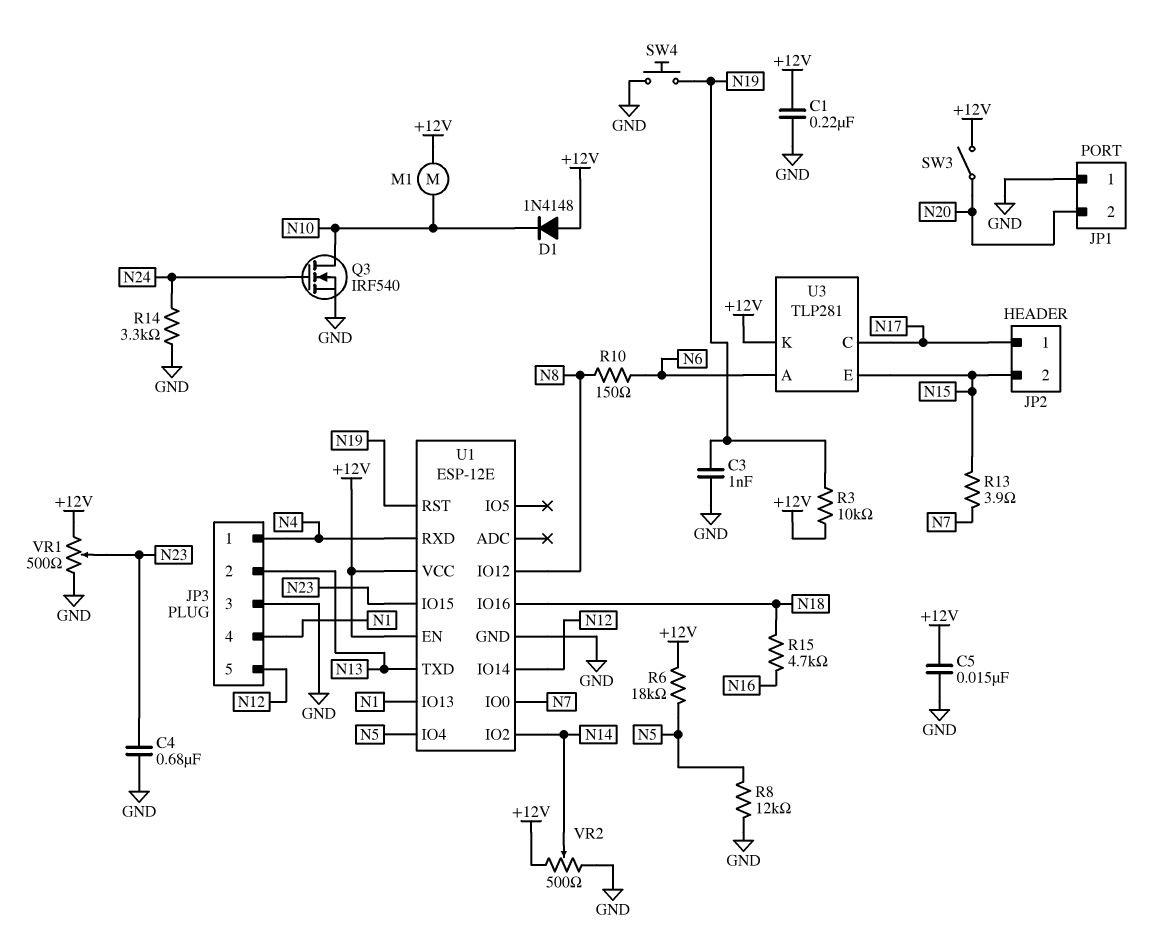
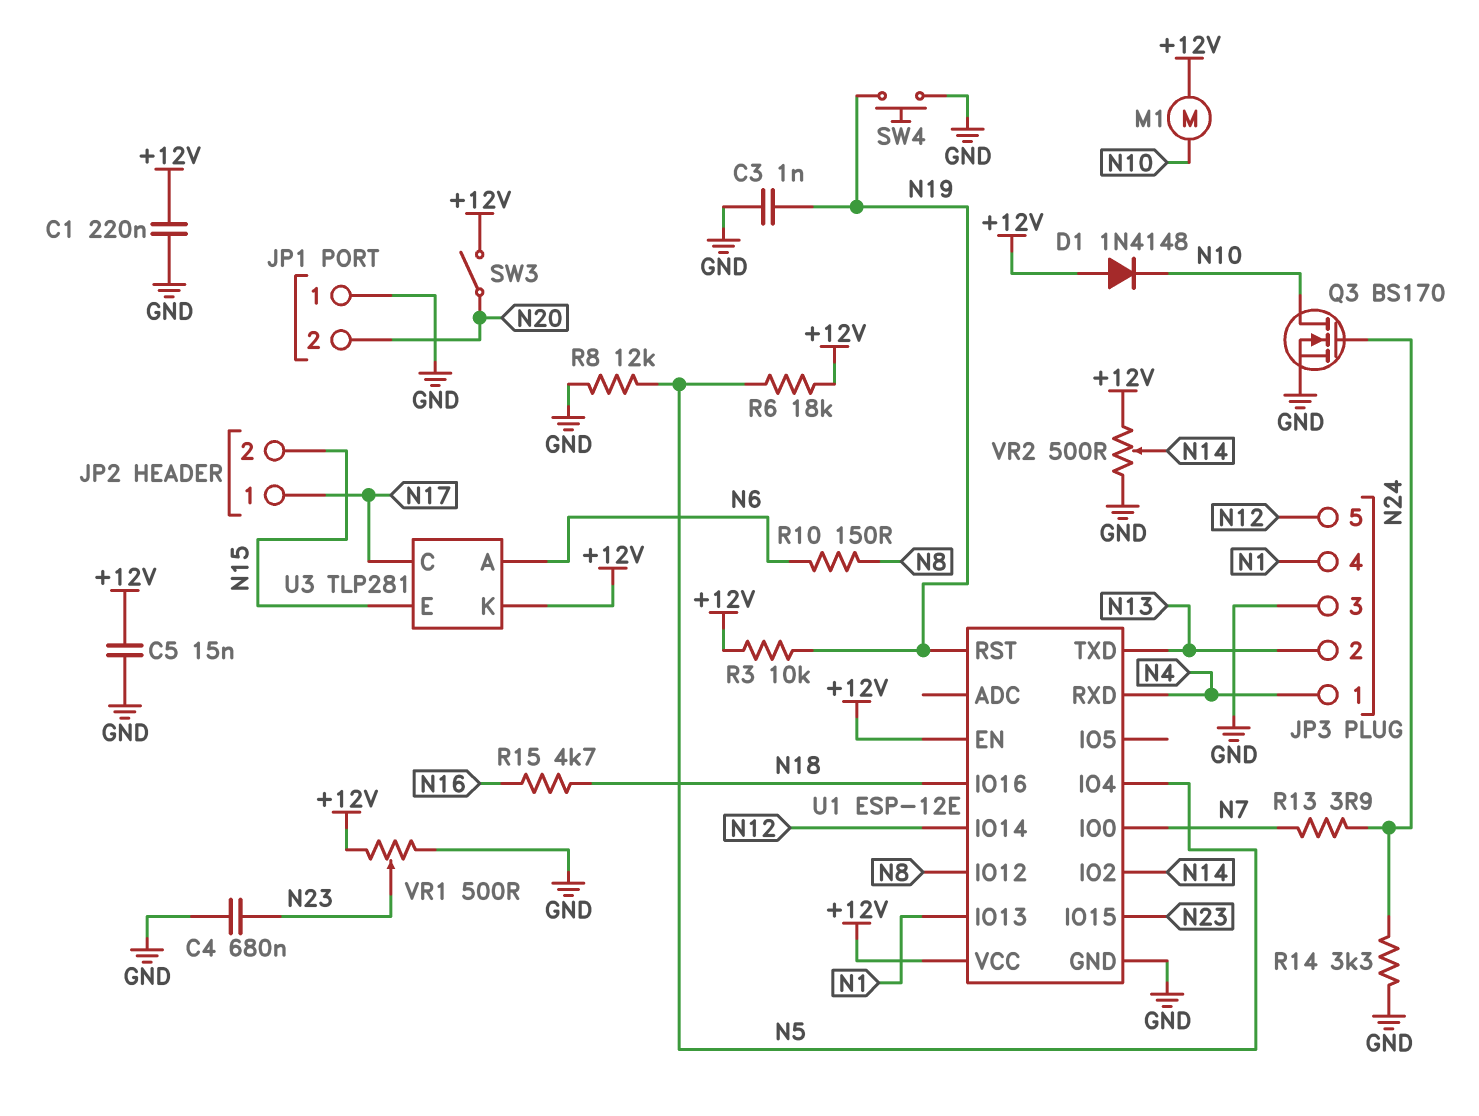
Q3: NMOS IRF540 (G N24, D N10, S GND) -> NMOS BS170 (G N24, D N10, S GND)
R13: 3.9 (N7, N15) -> 3.9 (N7, N24)

